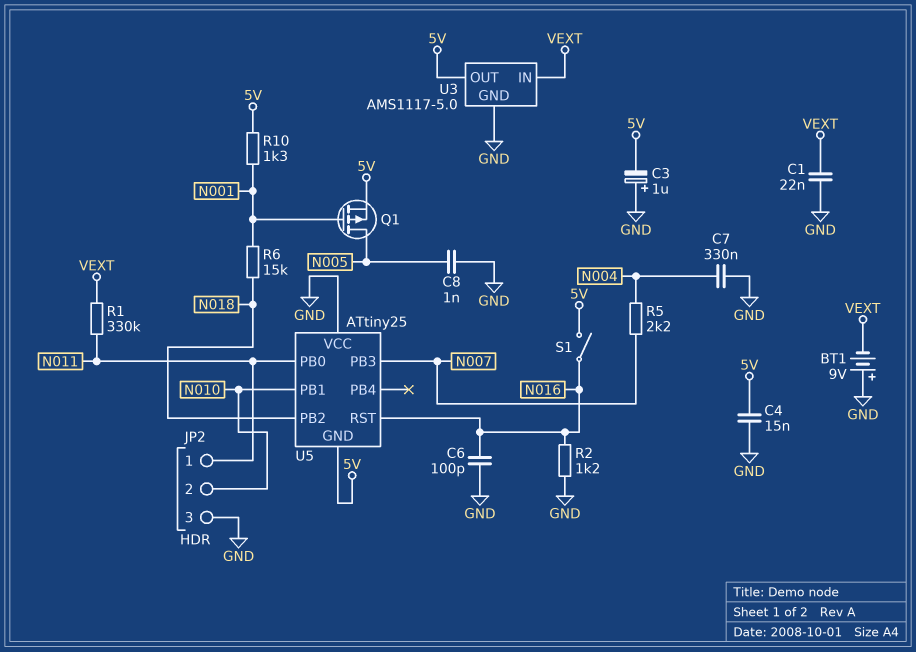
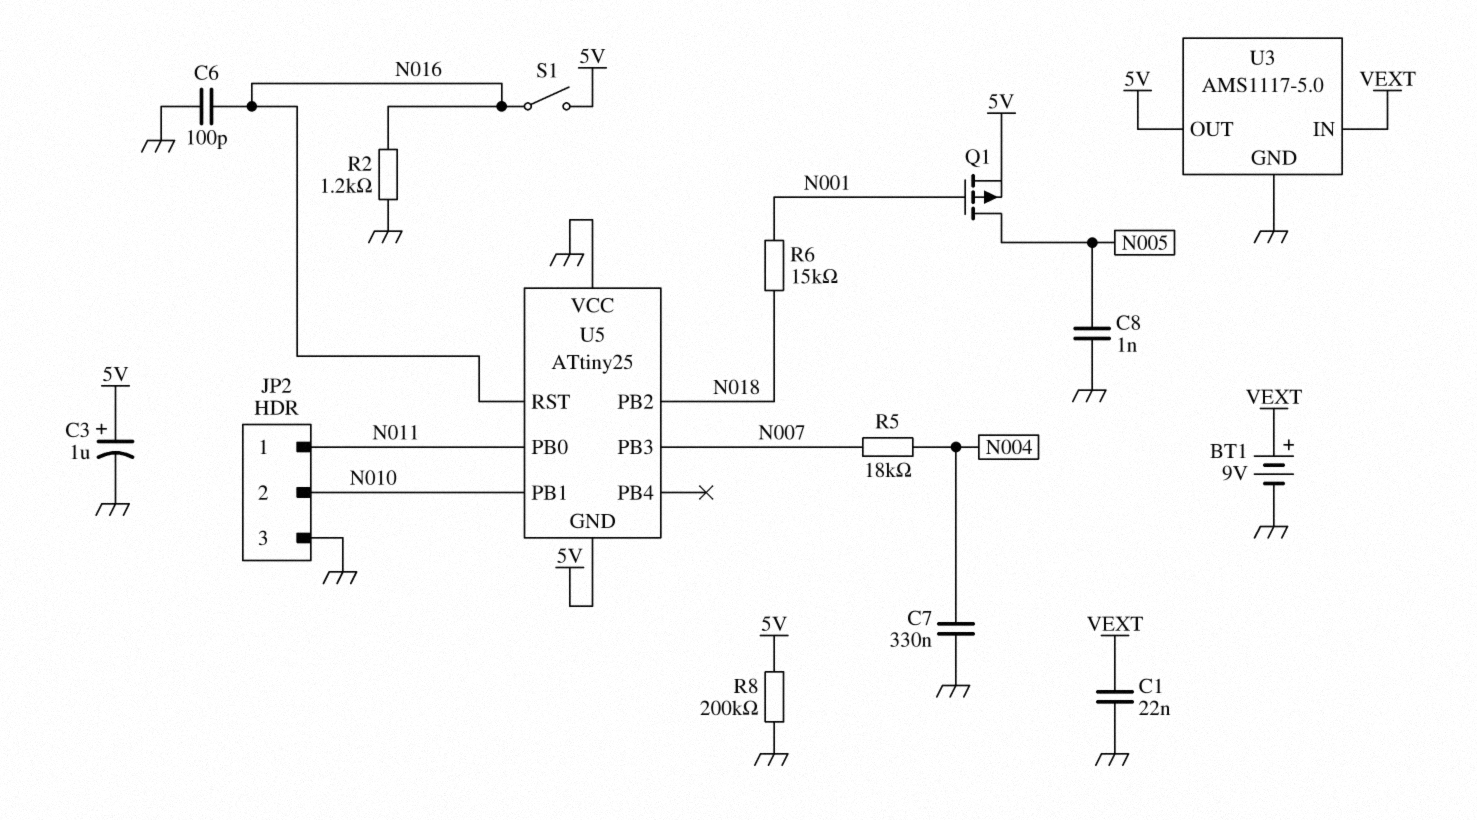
BT1: 9V (plus GND, minus VEXT) -> 9V (plus VEXT, minus GND)
C3: 1uF (plus GND, minus 5V) -> 1uF (plus 5V, minus GND)
C4: 15nF (5V, GND) -> none
R1: 330k (N011, VEXT) -> none
R5: 2.2k (N004, N007) -> 18k (N004, N007)
R8: none -> 200k (5V, GND)
R10: 1.3k (5V, N001) -> none

